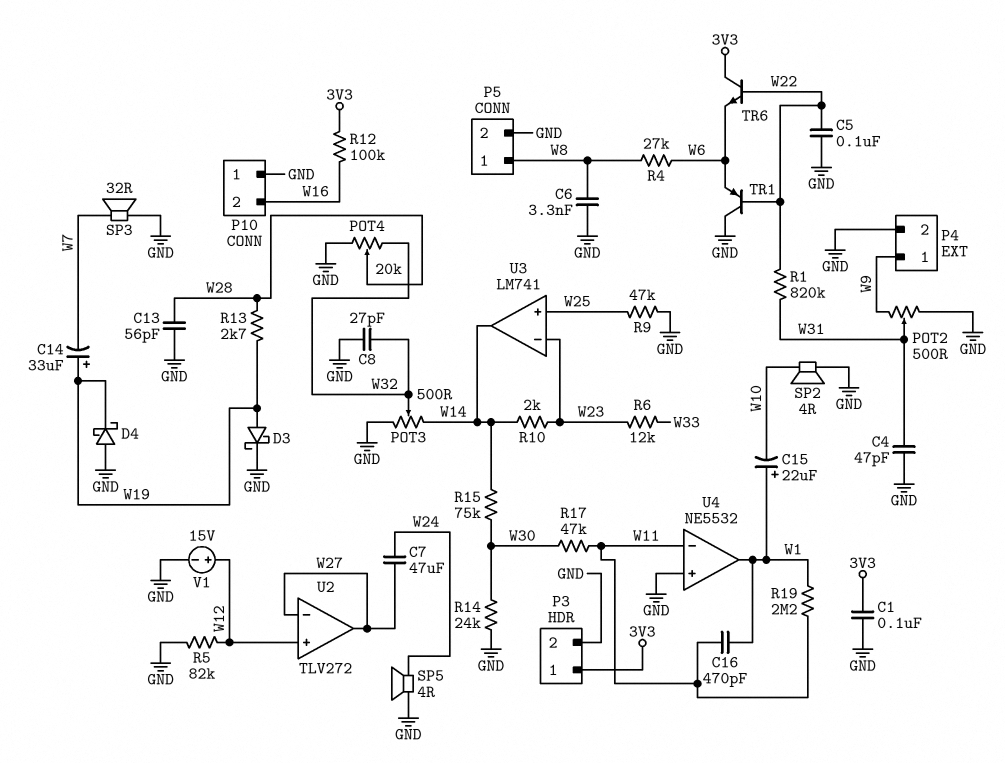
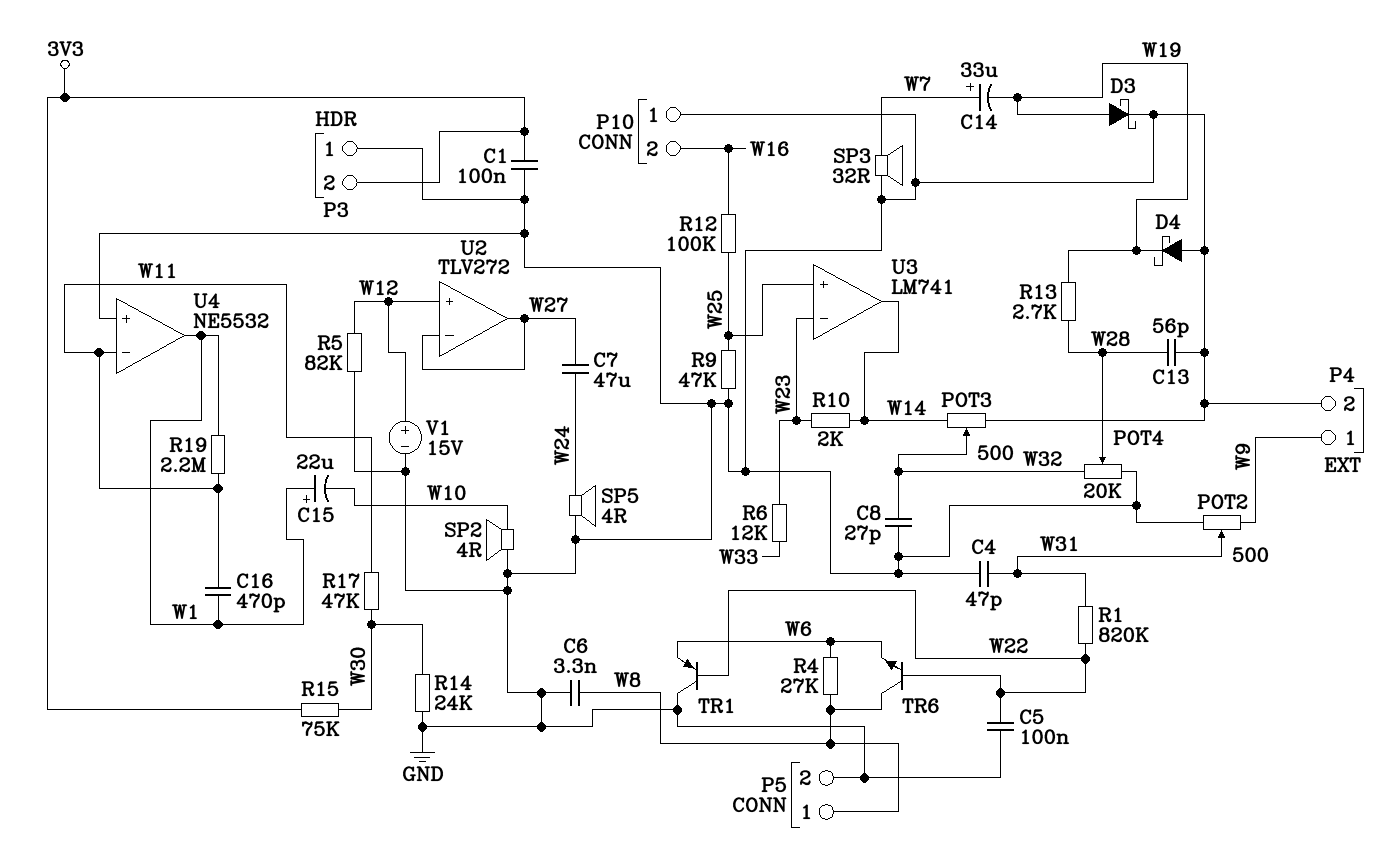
C14: 33uF (plus W19, minus W7) -> 33uF (plus W7, minus W19)
P3 pin 1: 3V3 -> GND
P3 pin 2: GND -> 3V3
R12: 100k (3V3, W16) -> 100k (W16, W25)
R15: 75k (W14, W30) -> 75k (3V3, W30)
TR6: NPN (B W22, C 3V3, E W6) -> NPN (B W22, C W8, E W6)

